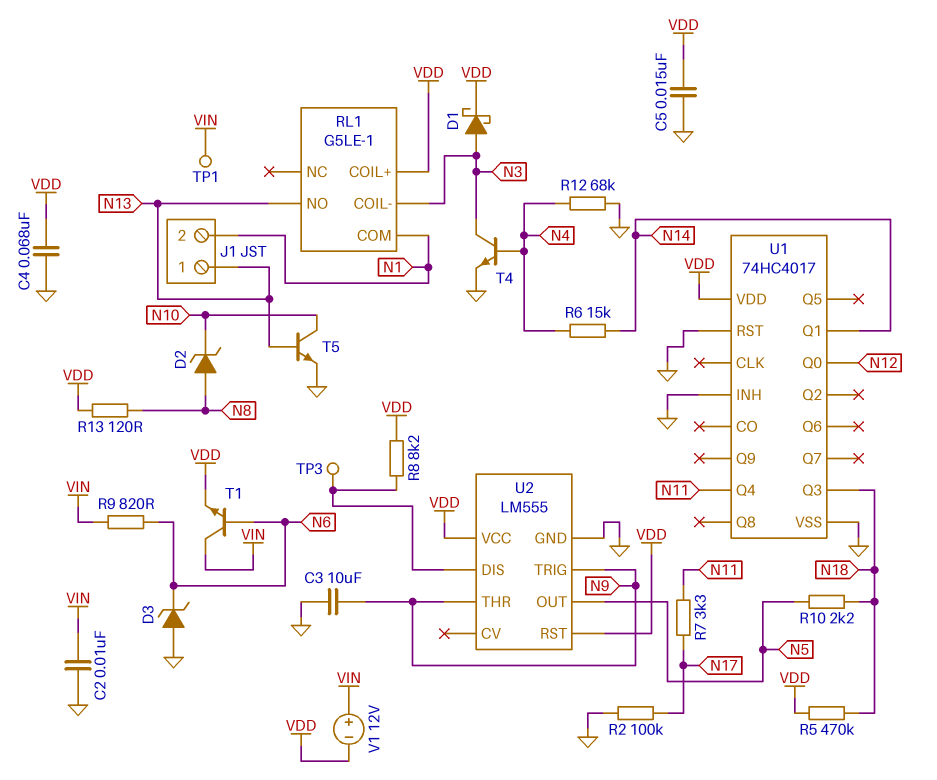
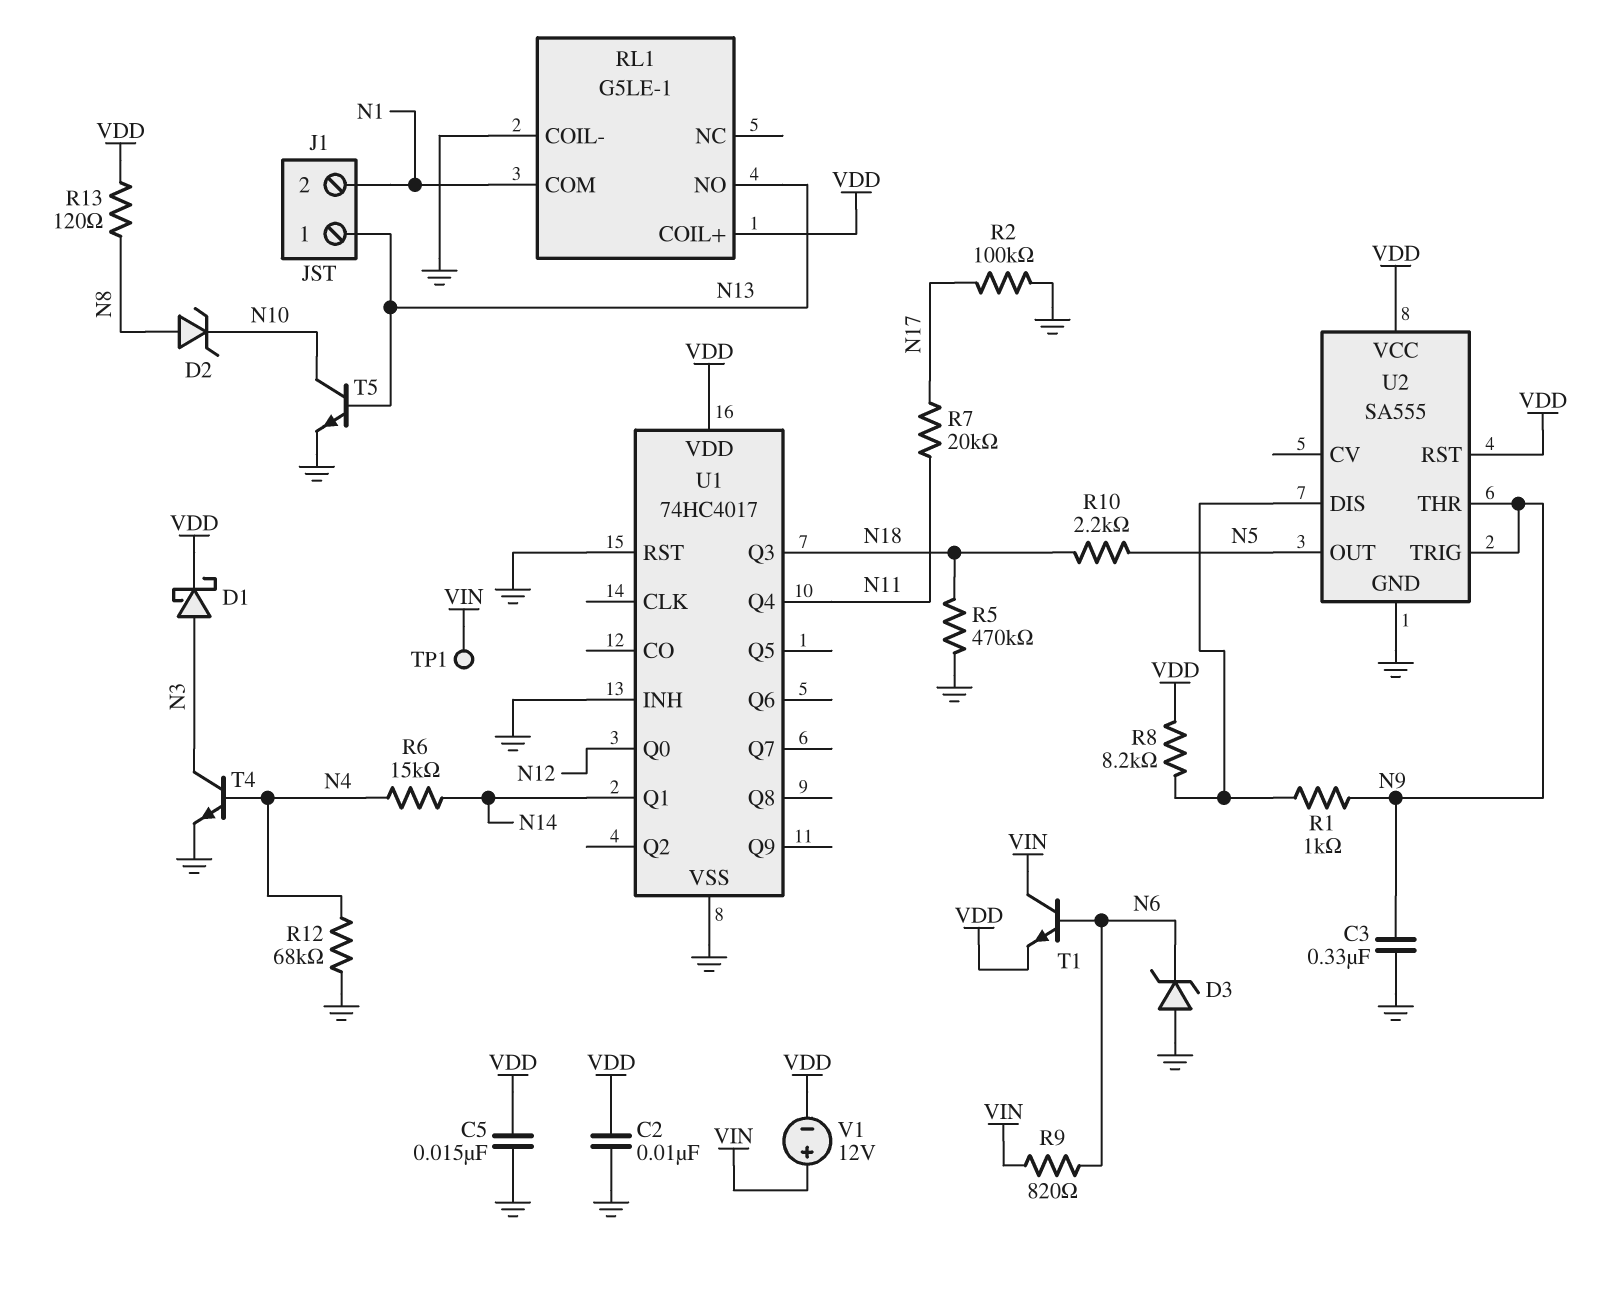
C2: 10nF (GND, VIN) -> 10nF (GND, VDD)
C3: 10uF (GND, N9) -> 330nF (GND, N9)
C4: 68nF (GND, VDD) -> none
R1: none -> 1k (N9, U2/DIS)
R5: 470k (N18, VDD) -> 470k (GND, N18)
R7: 3.3k (N11, N17) -> 20k (N11, N17)
RL1 pin COIL-: N3 -> GND
TP3: test point (U2/DIS) -> none
U2: LM555 -> SA555

